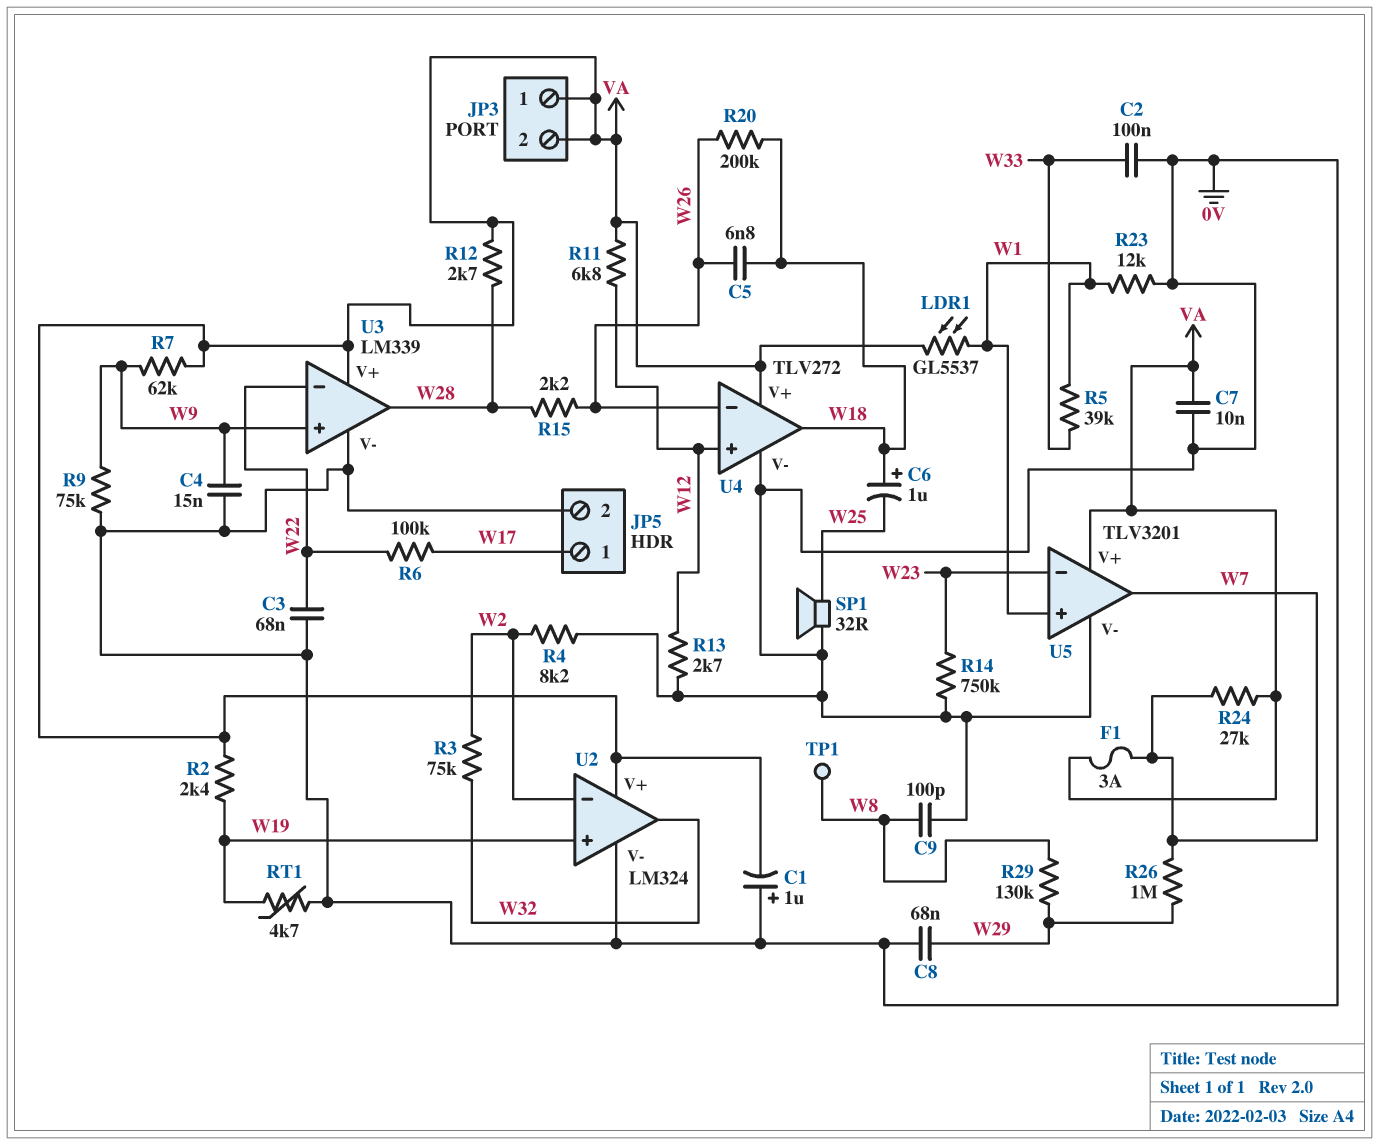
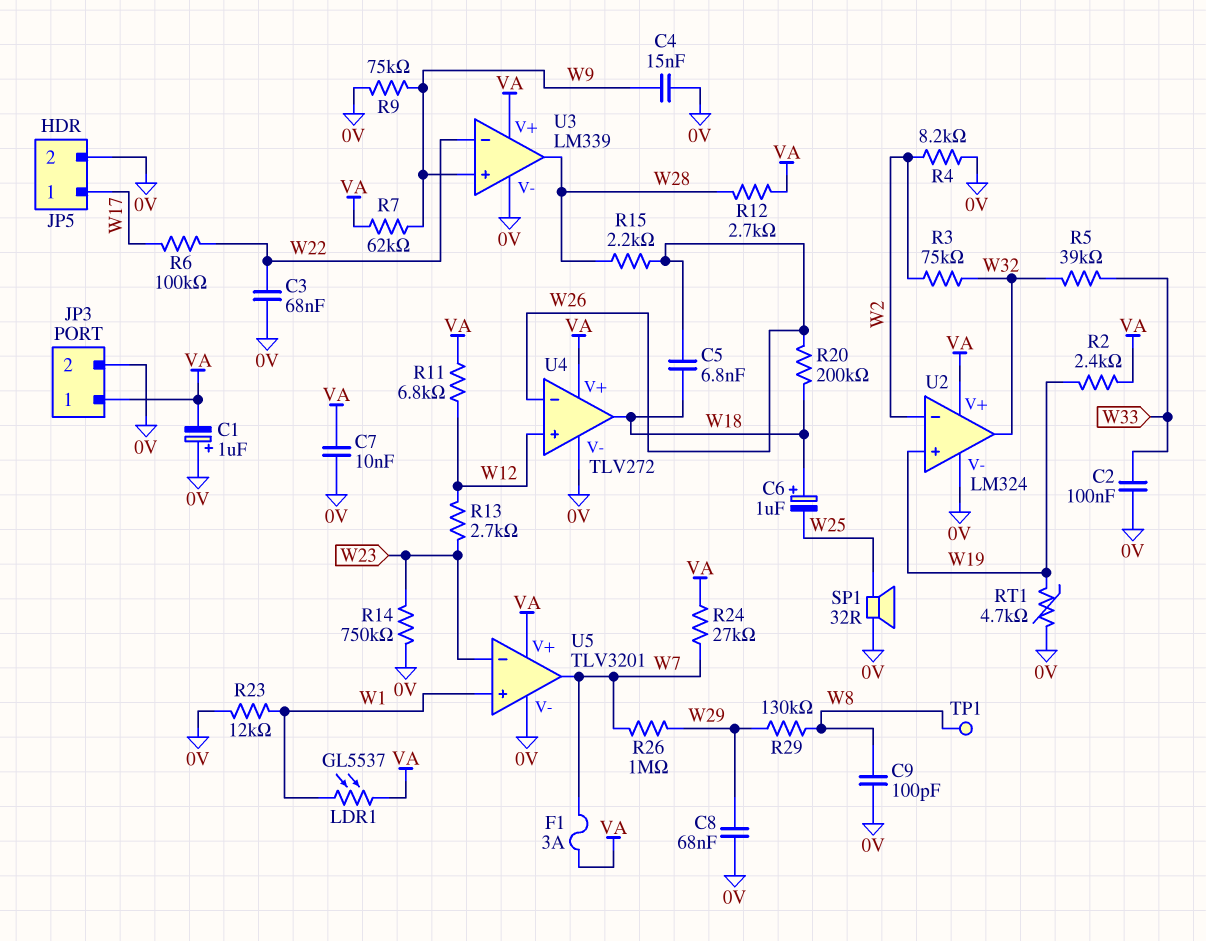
JP3 pin 2: VA -> 0V
R5: 39k (W1, W33) -> 39k (W32, W33)
R13: 2.7k (0V, W12) -> 2.7k (W12, W23)

